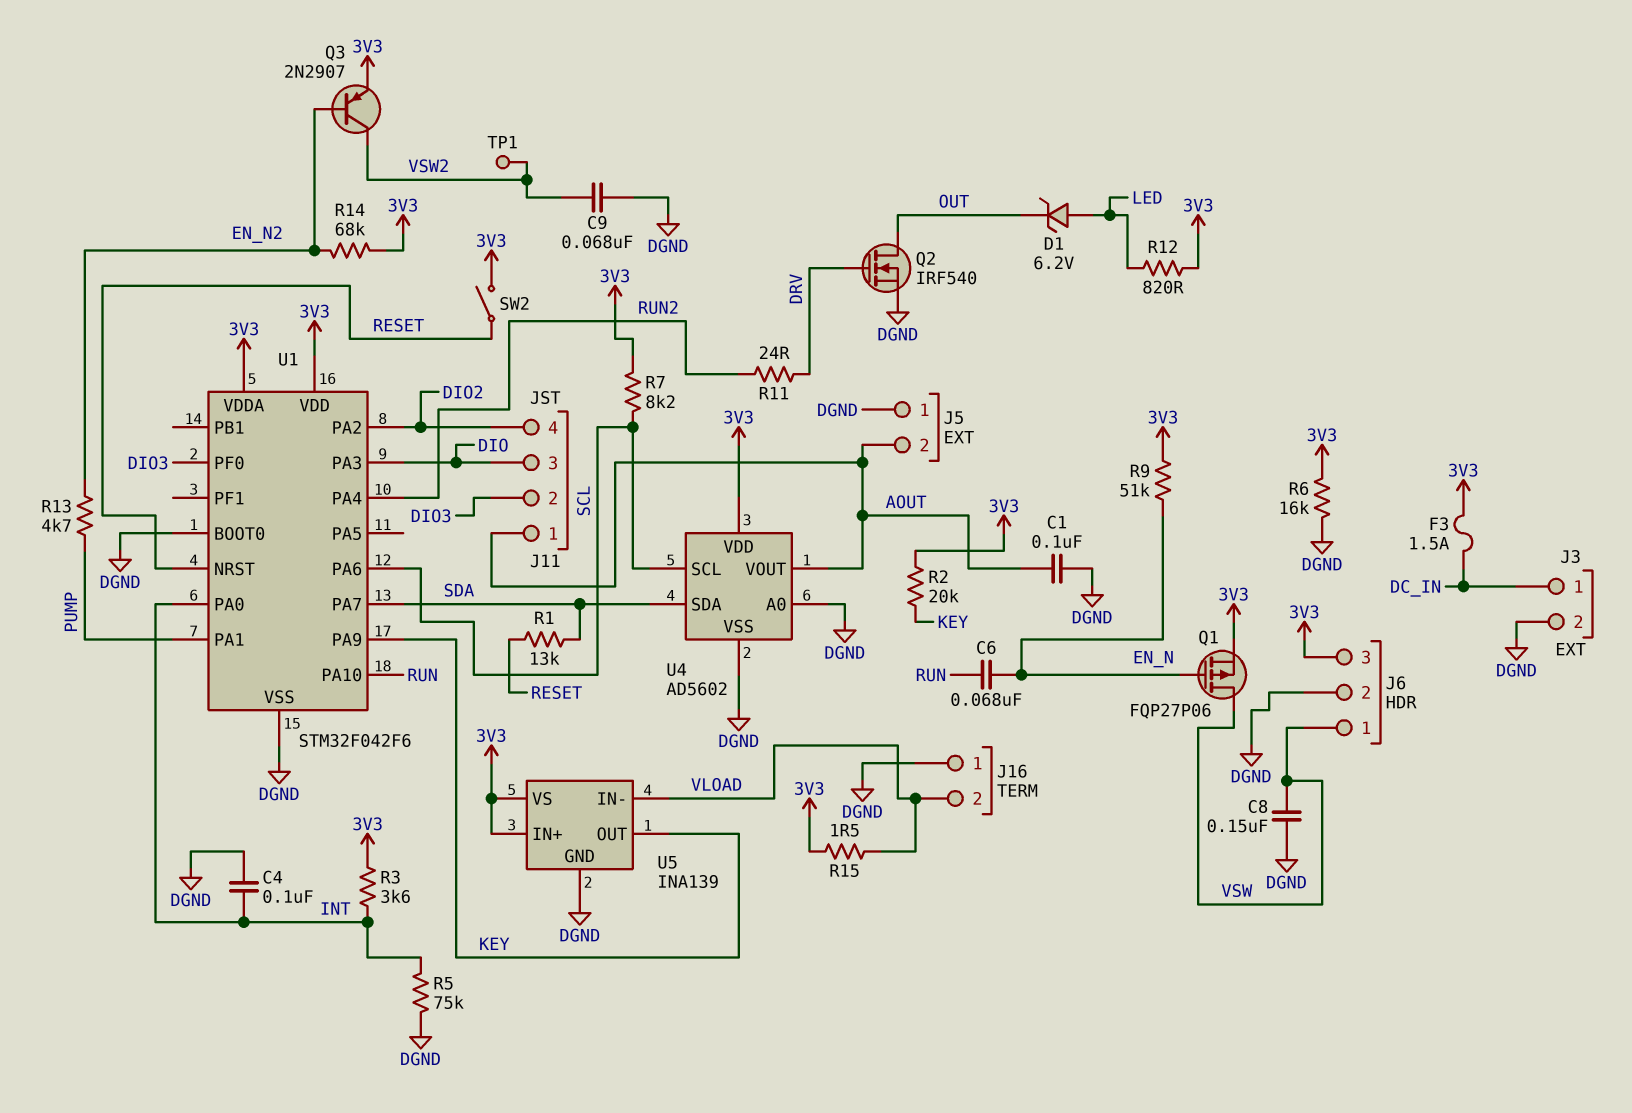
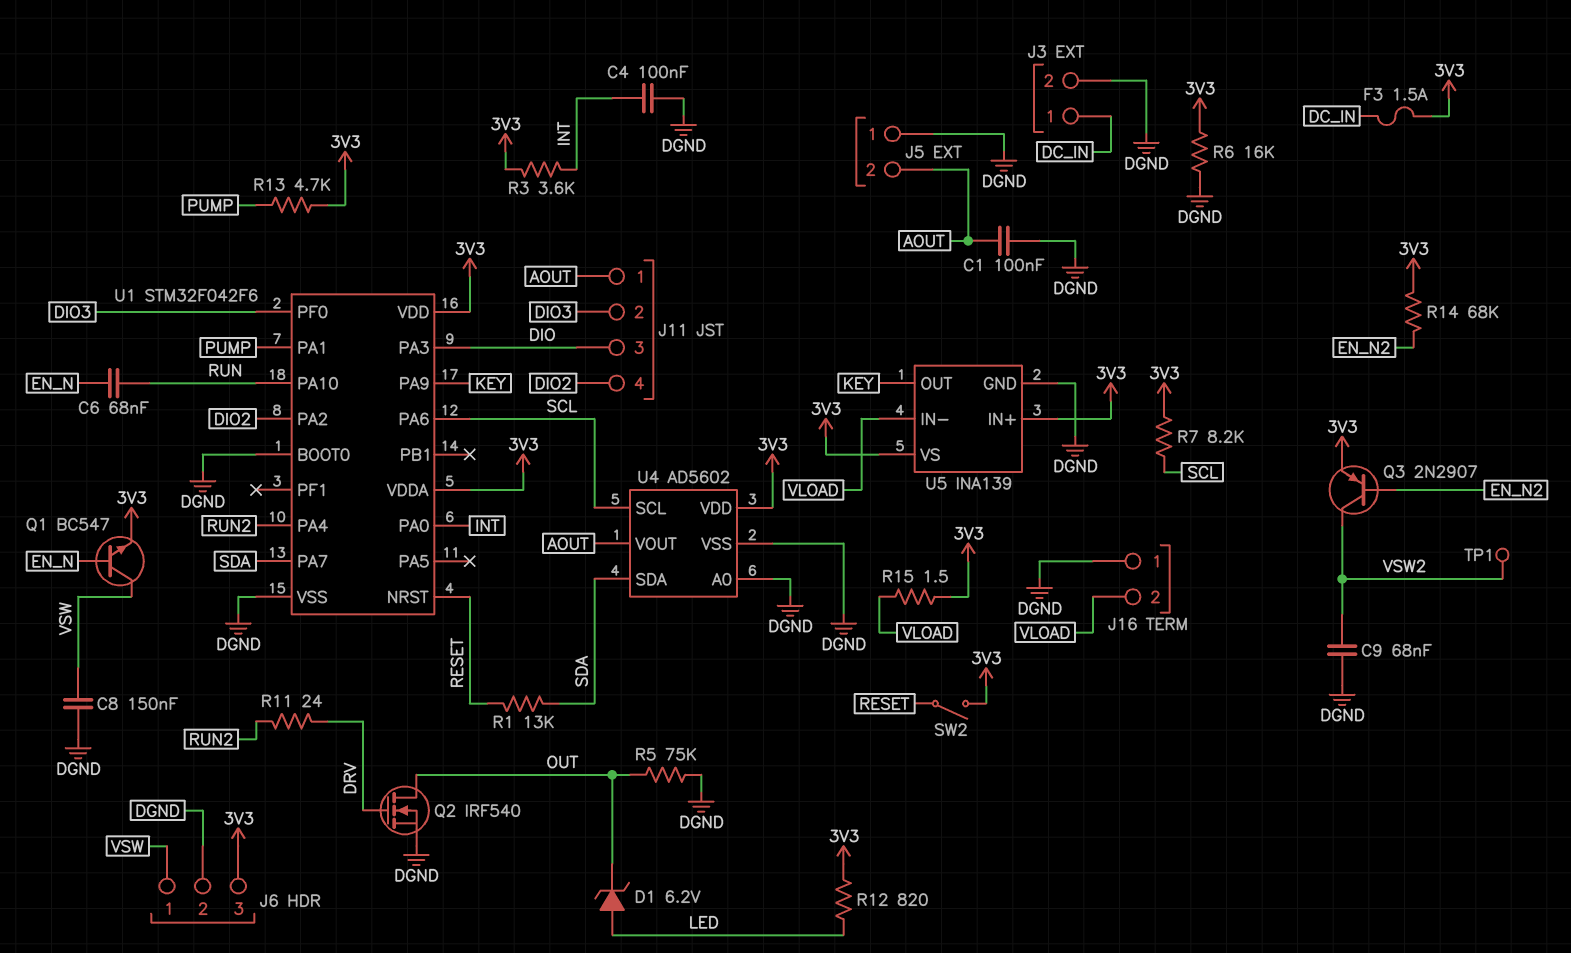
Q1: PMOS FQP27P06 (G EN_N, D VSW, S 3V3) -> NPN BC547 (B EN_N, C VSW, E 3V3)
R2: 20k (3V3, KEY) -> none
R5: 75k (DGND, INT) -> 75k (DGND, OUT)
R9: 51k (3V3, EN_N) -> none
R13: 4.7k (EN_N2, PUMP) -> 4.7k (3V3, PUMP)

